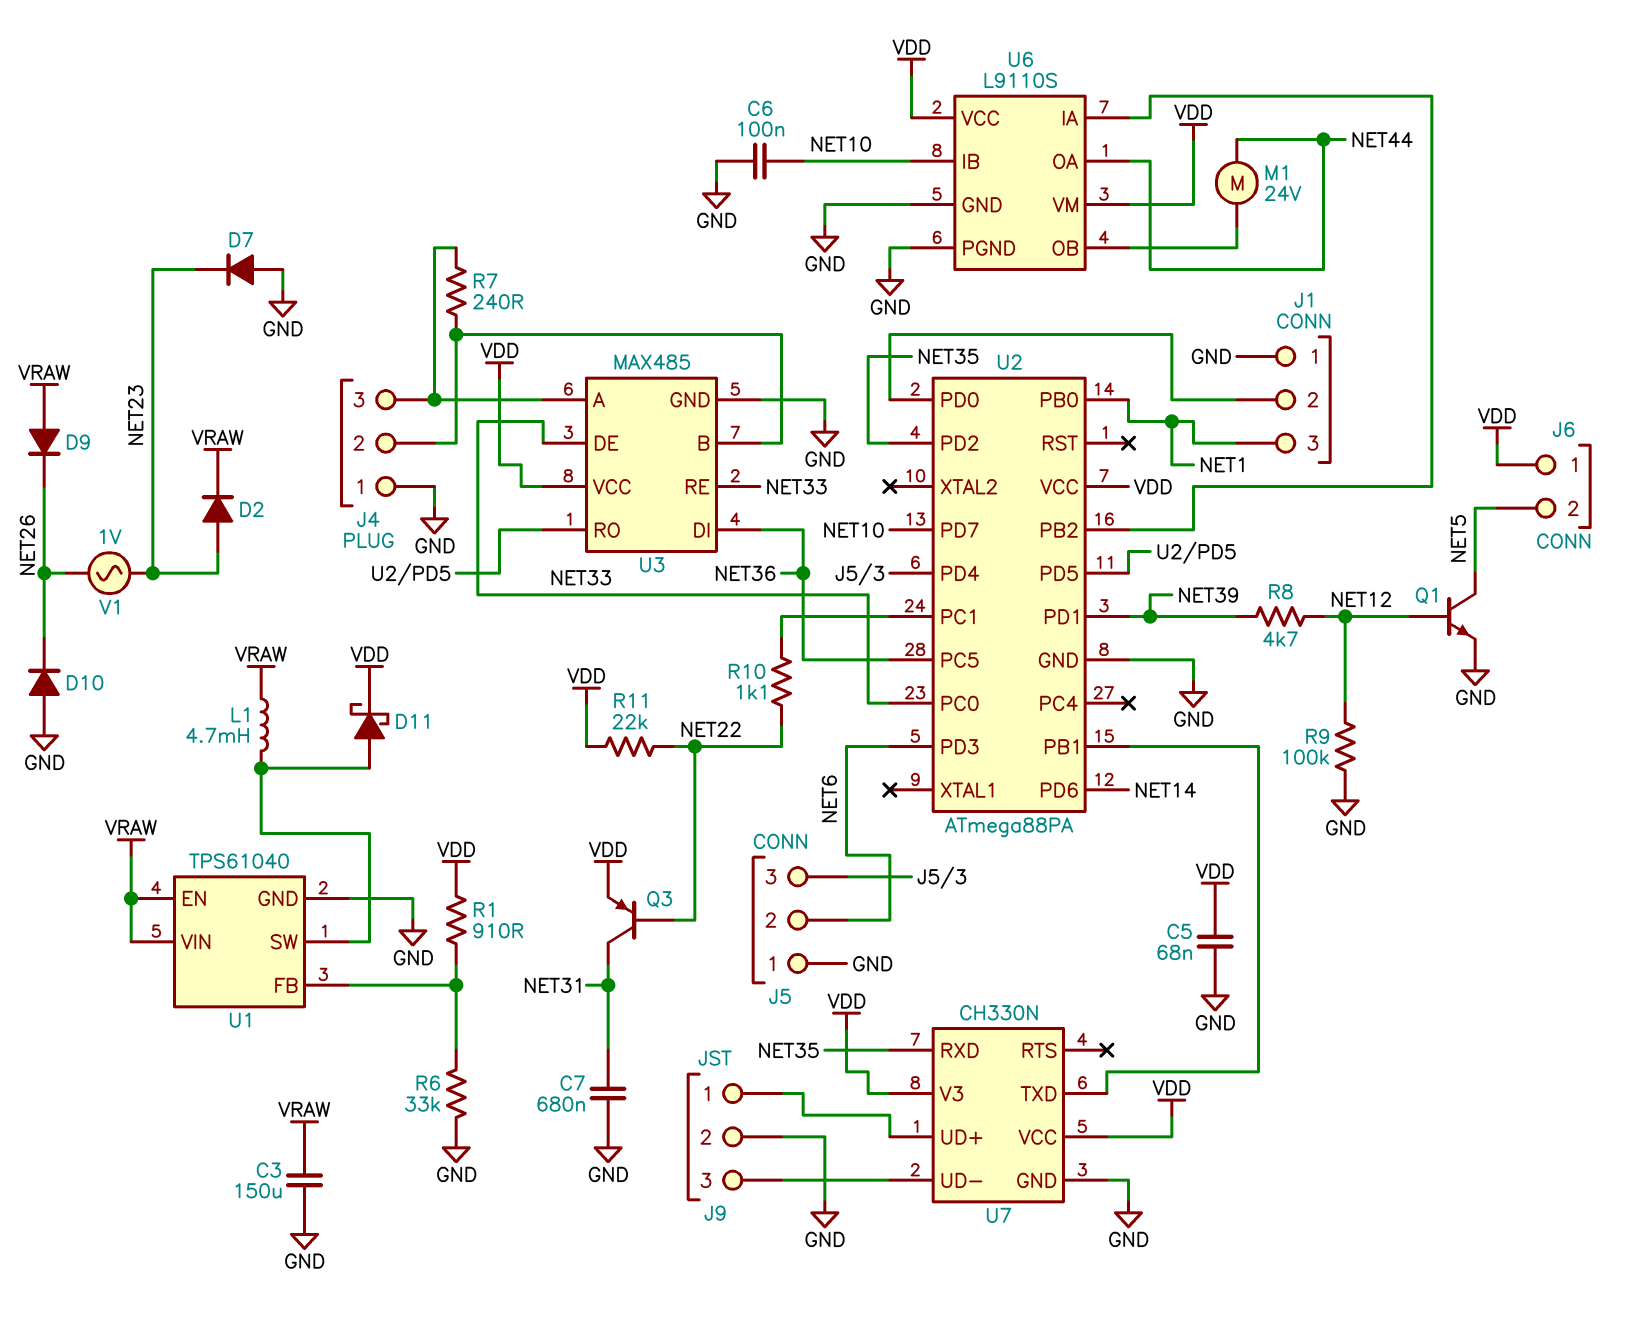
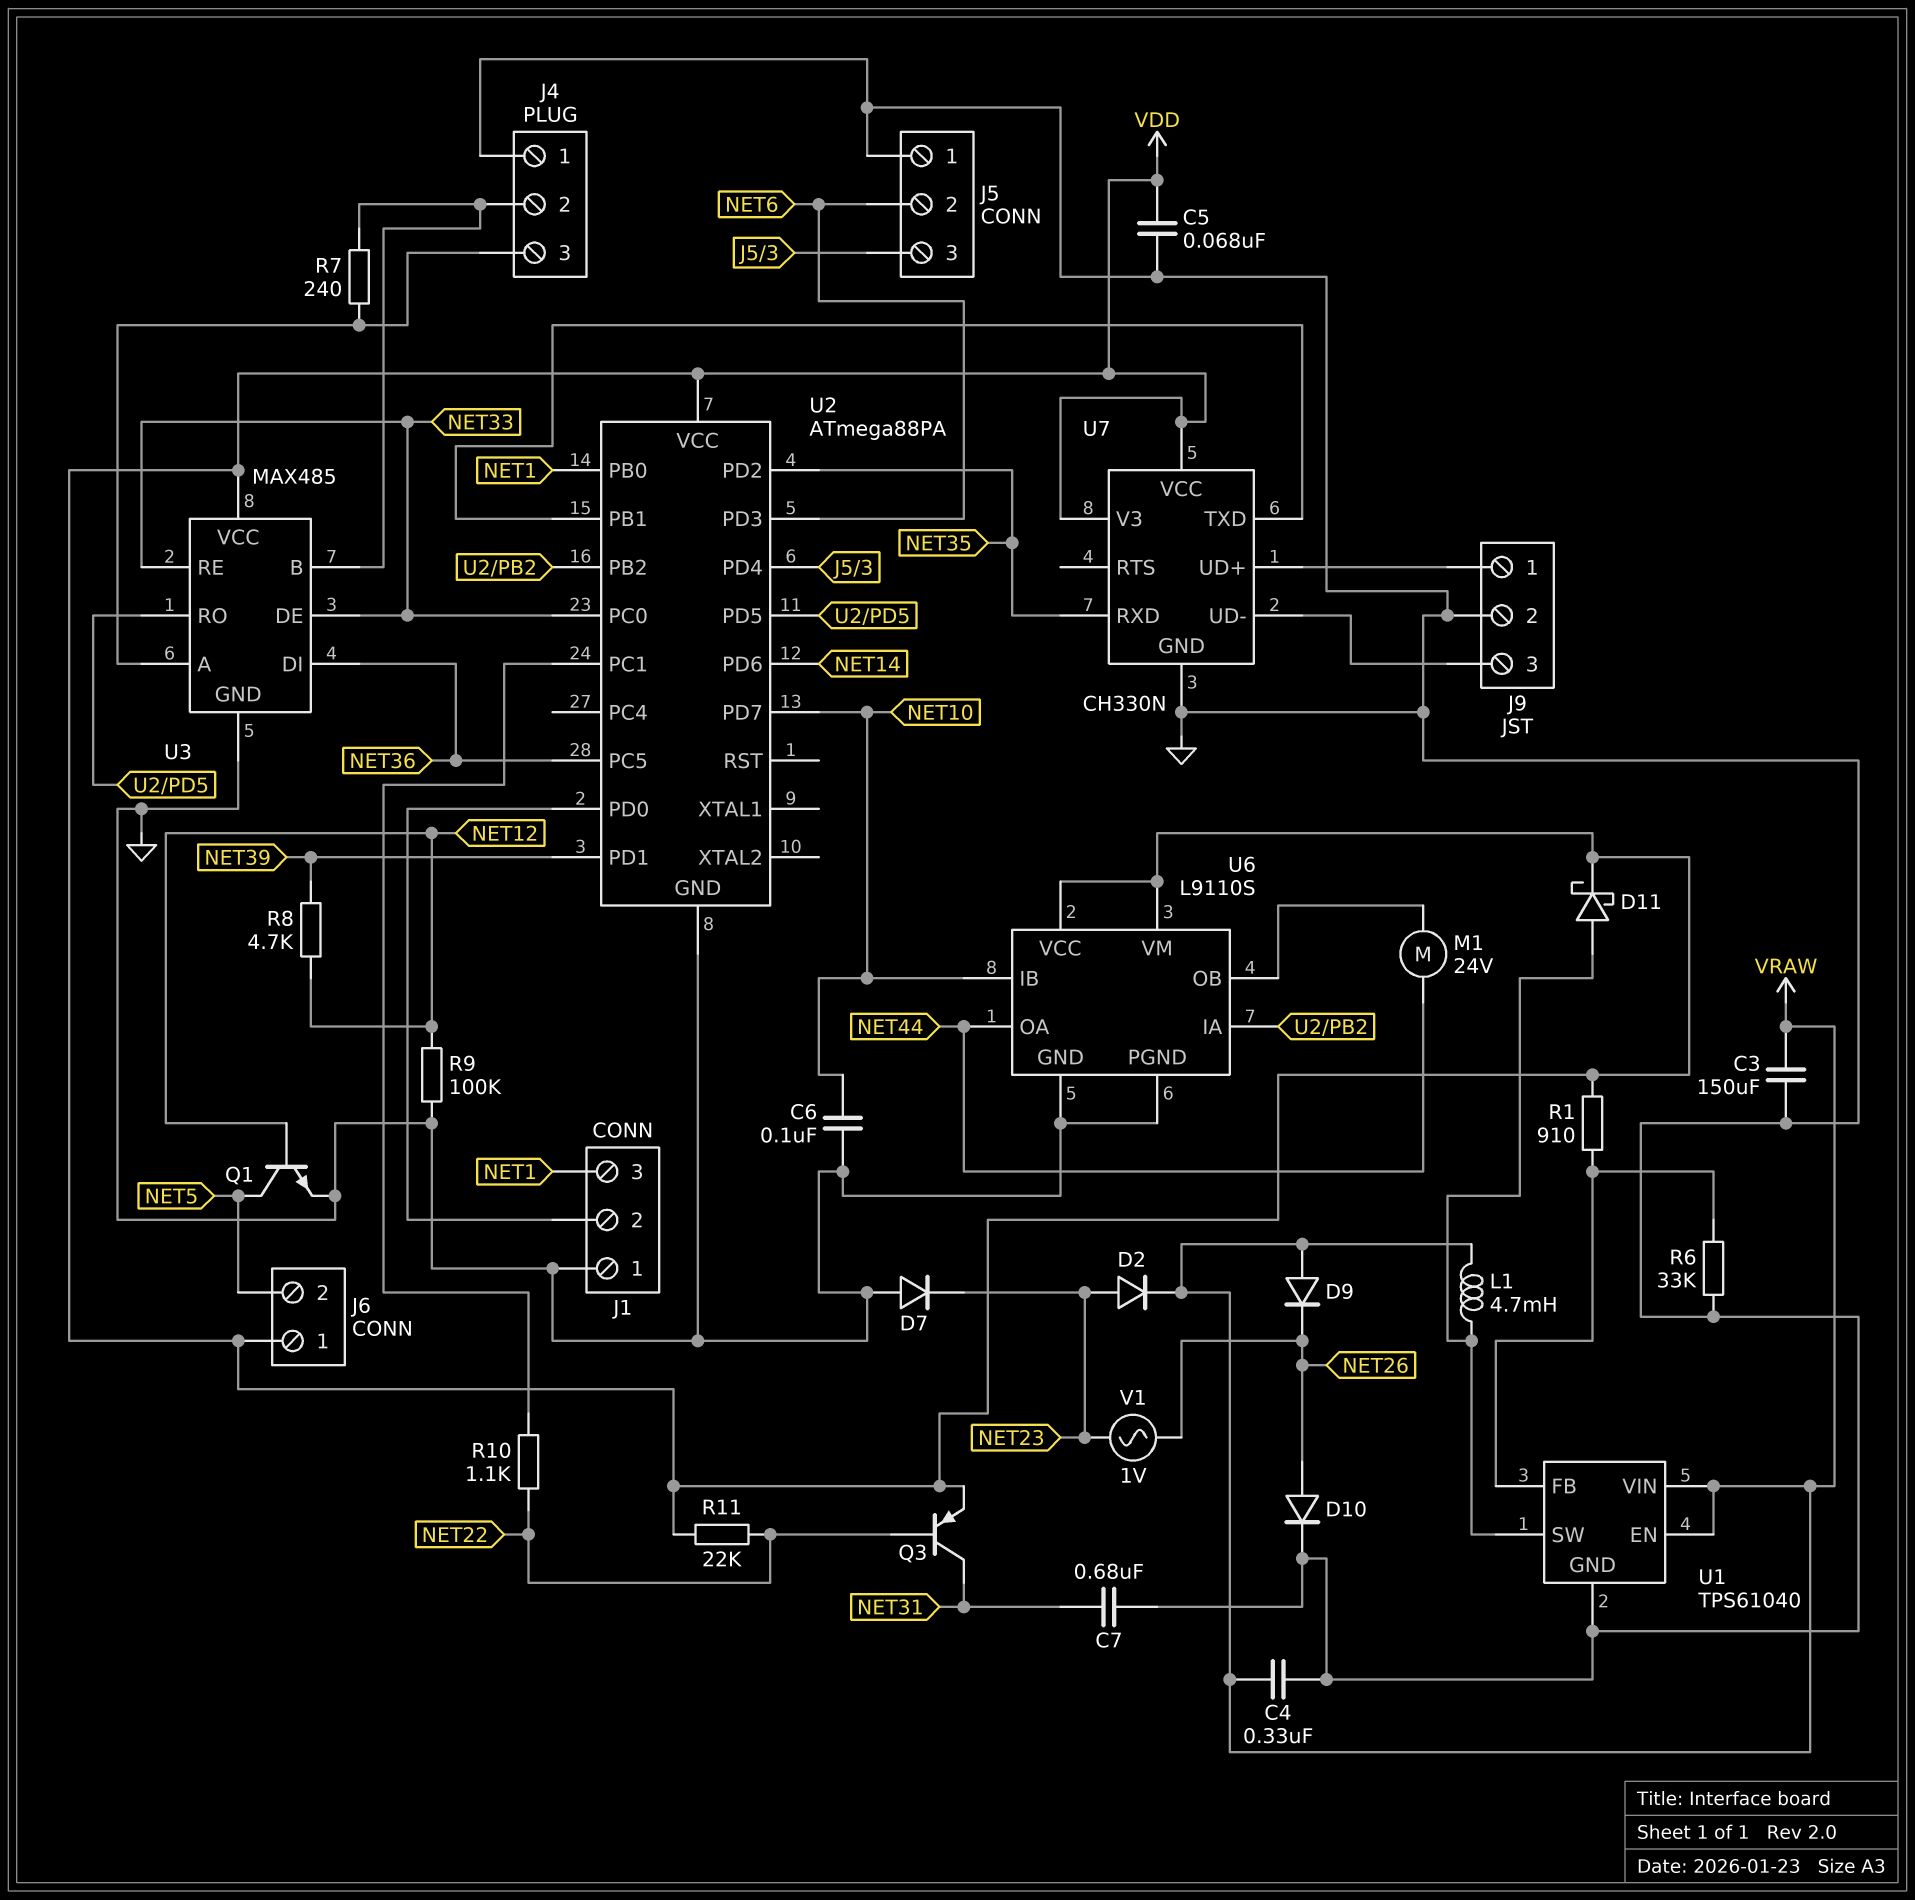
C4: none -> 330nF (GND, VRAW)
D10: diode (A GND, K NET26) -> diode (A NET26, K GND)

